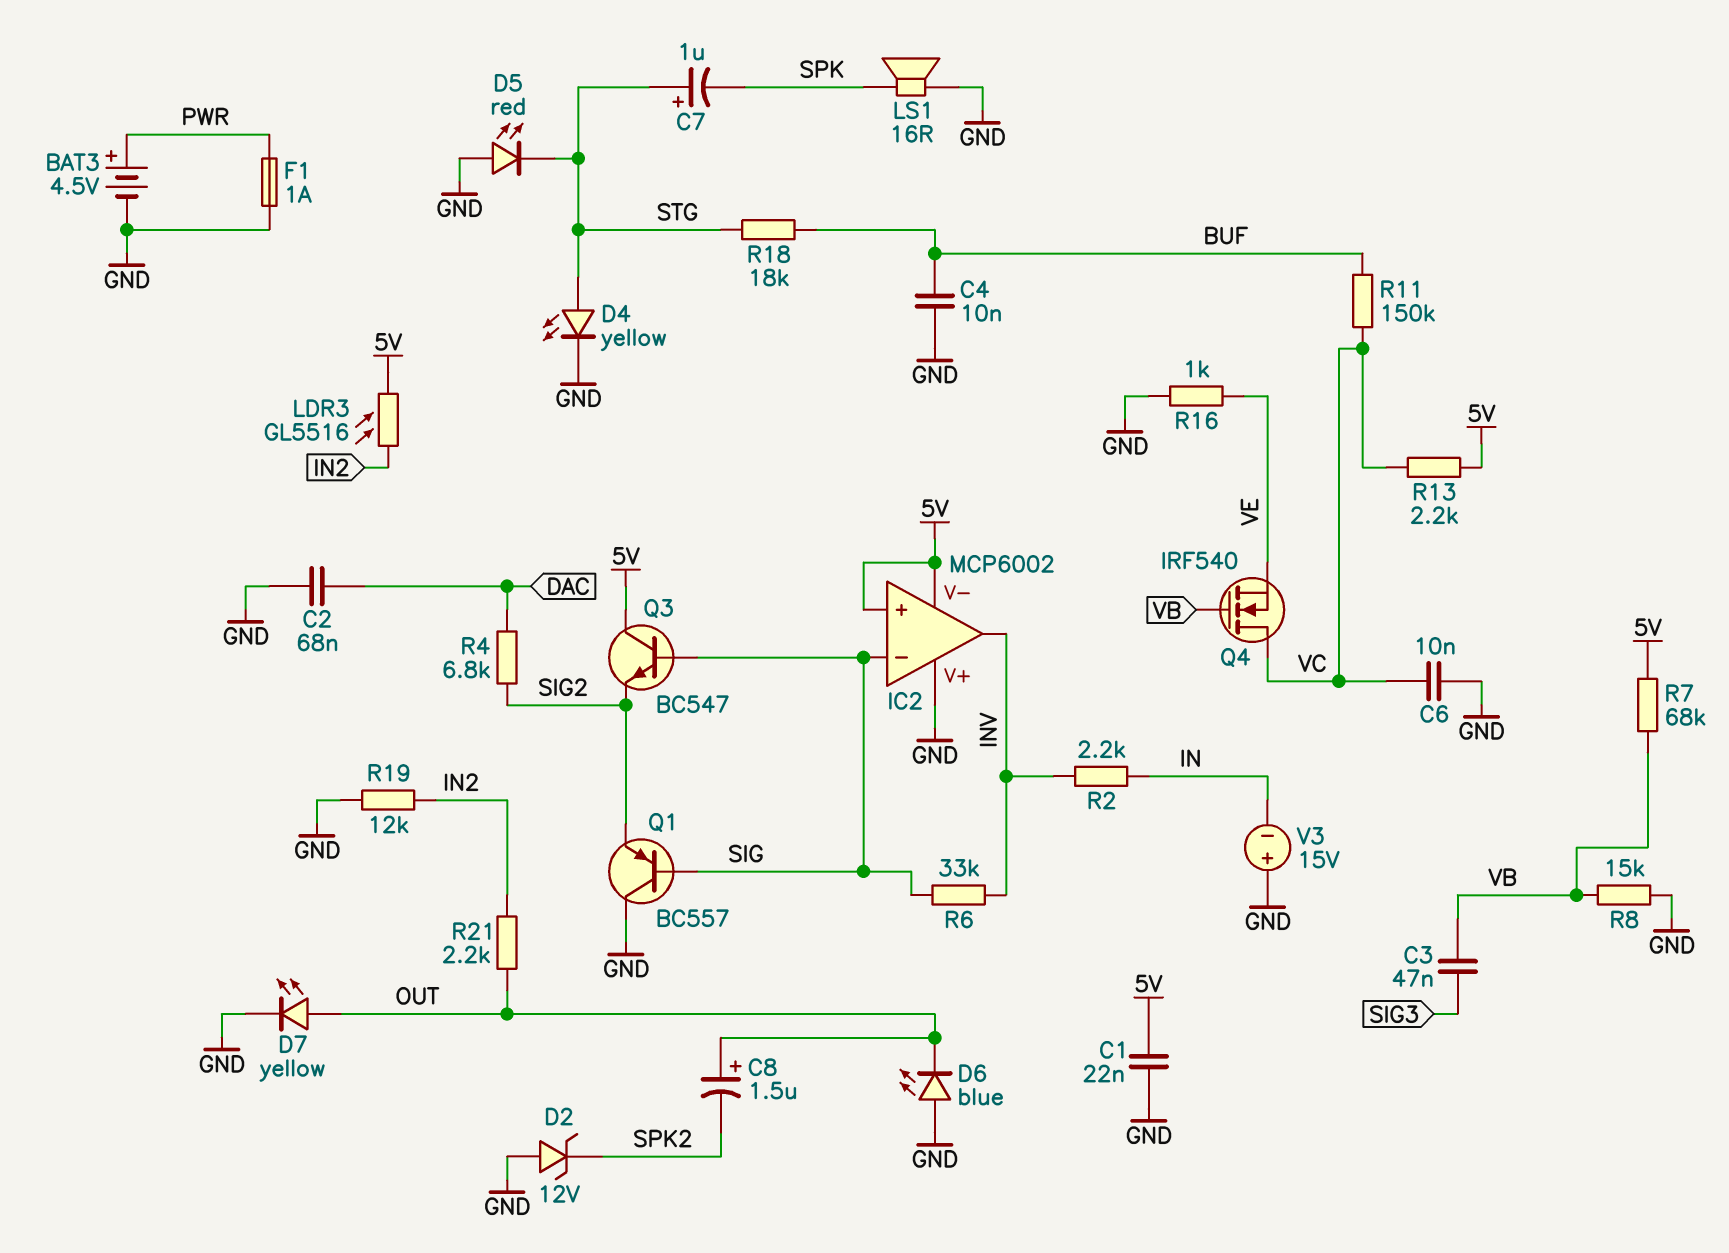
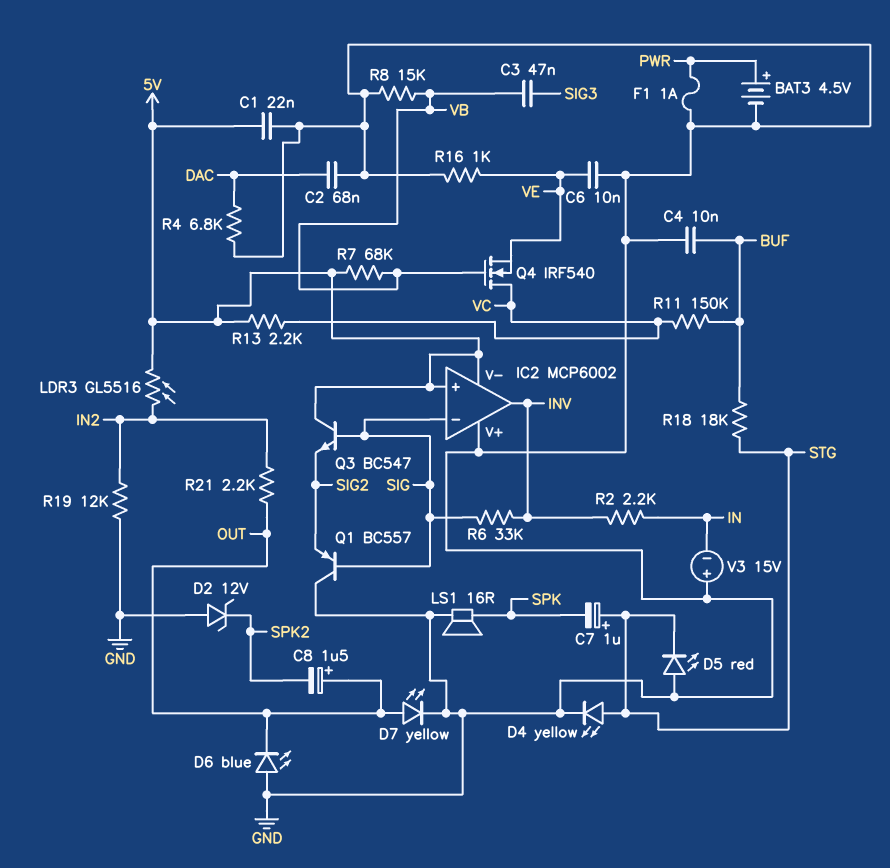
C6: 10nF (GND, VC) -> 10nF (GND, VE)
R4: 6.8k (DAC, SIG2) -> 6.8k (DAC, GND)

